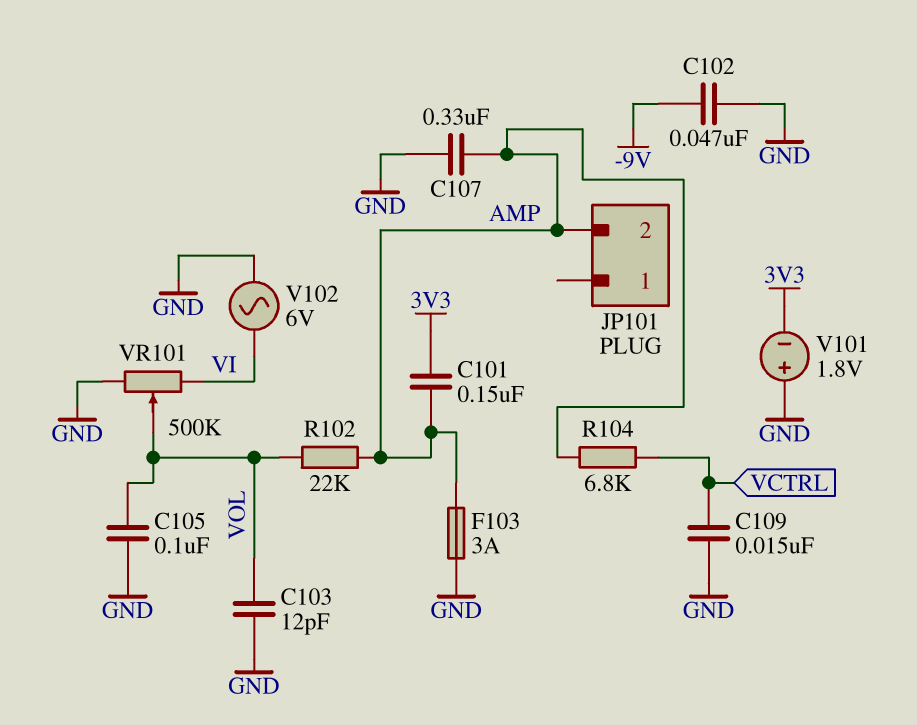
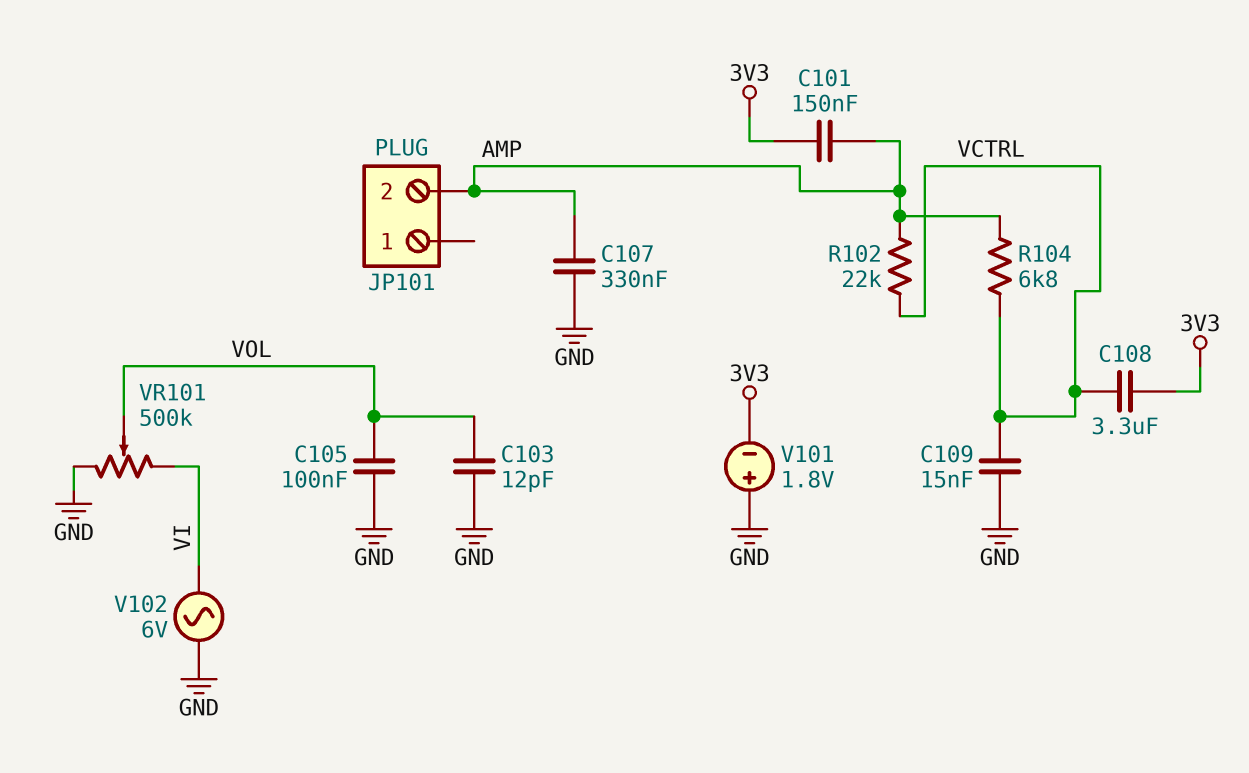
C102: 47nF (-9V, GND) -> none
C108: none -> 3.3uF (3V3, VCTRL)
F103: 3A (AMP, GND) -> none
R102: 22k (AMP, VOL) -> 22k (AMP, VCTRL)

